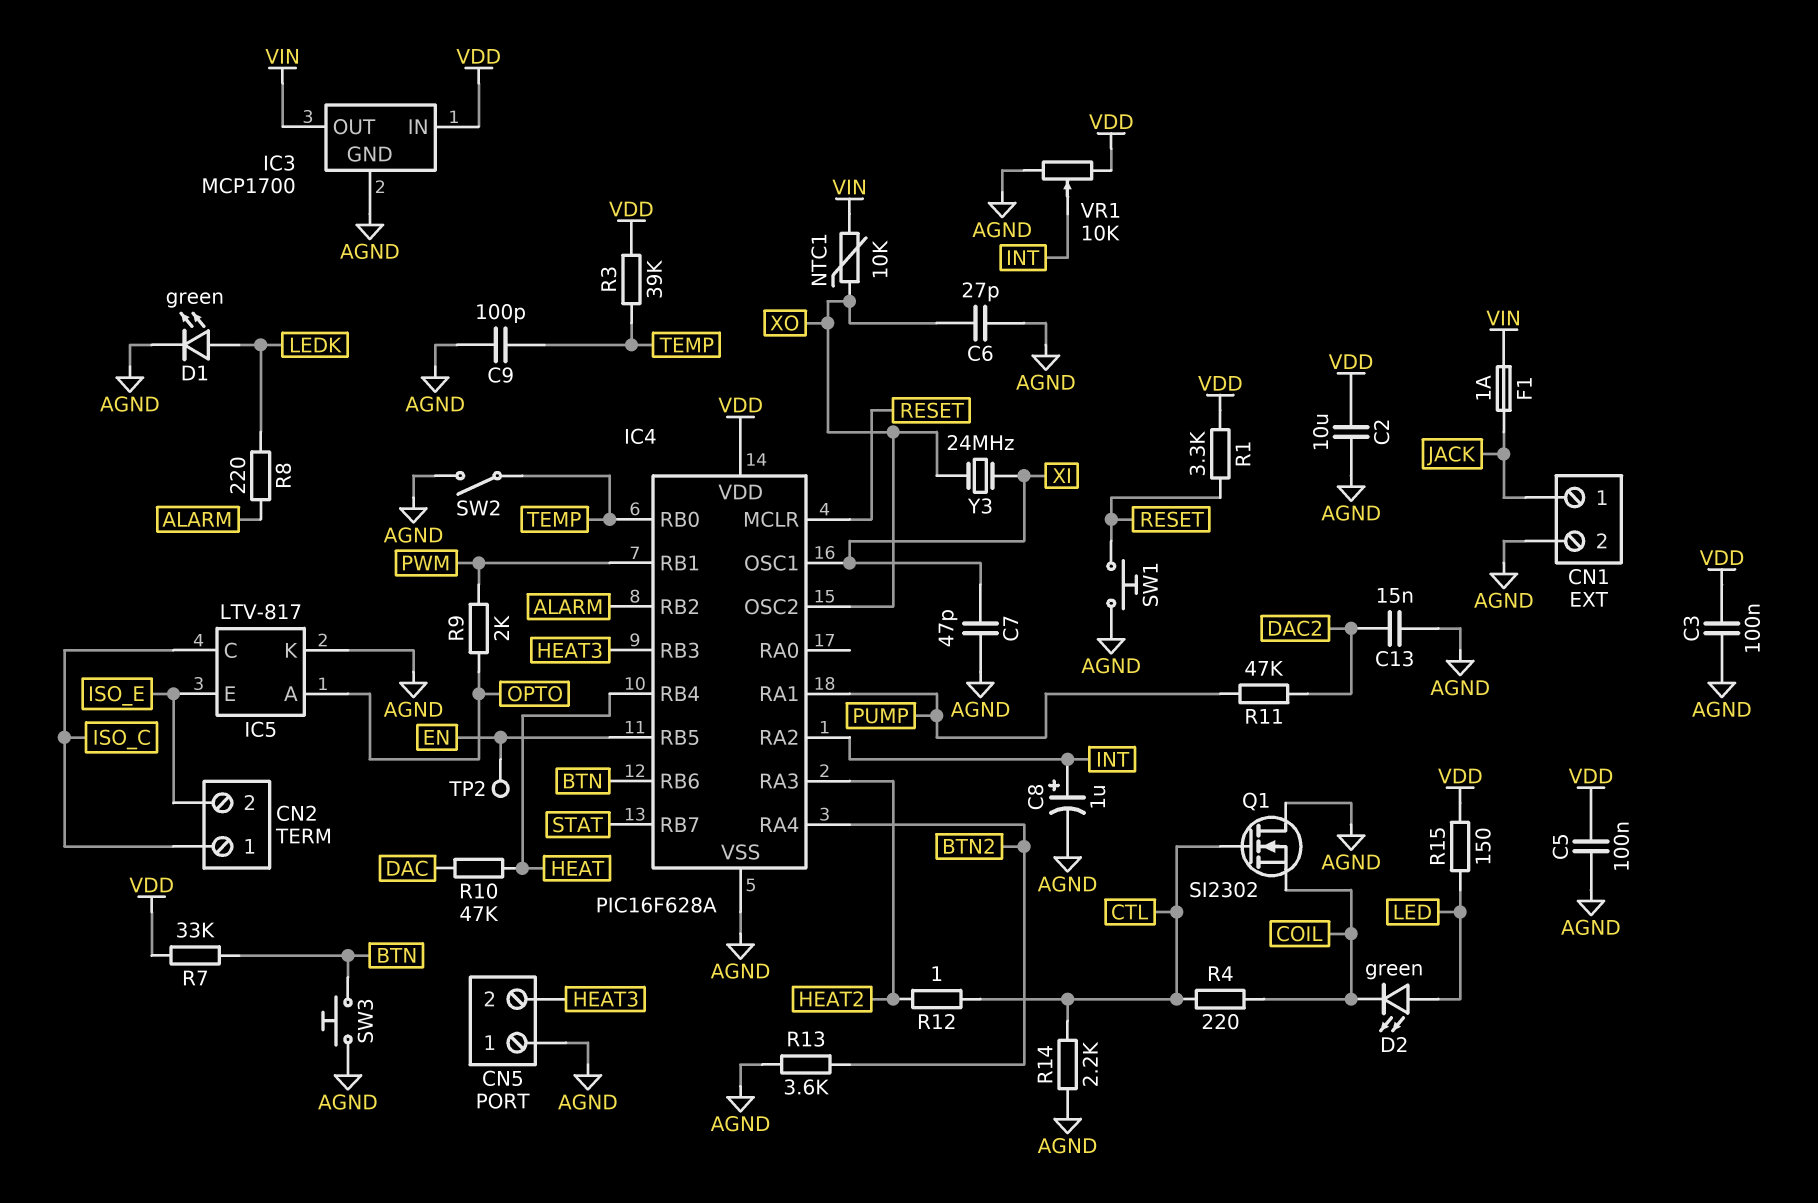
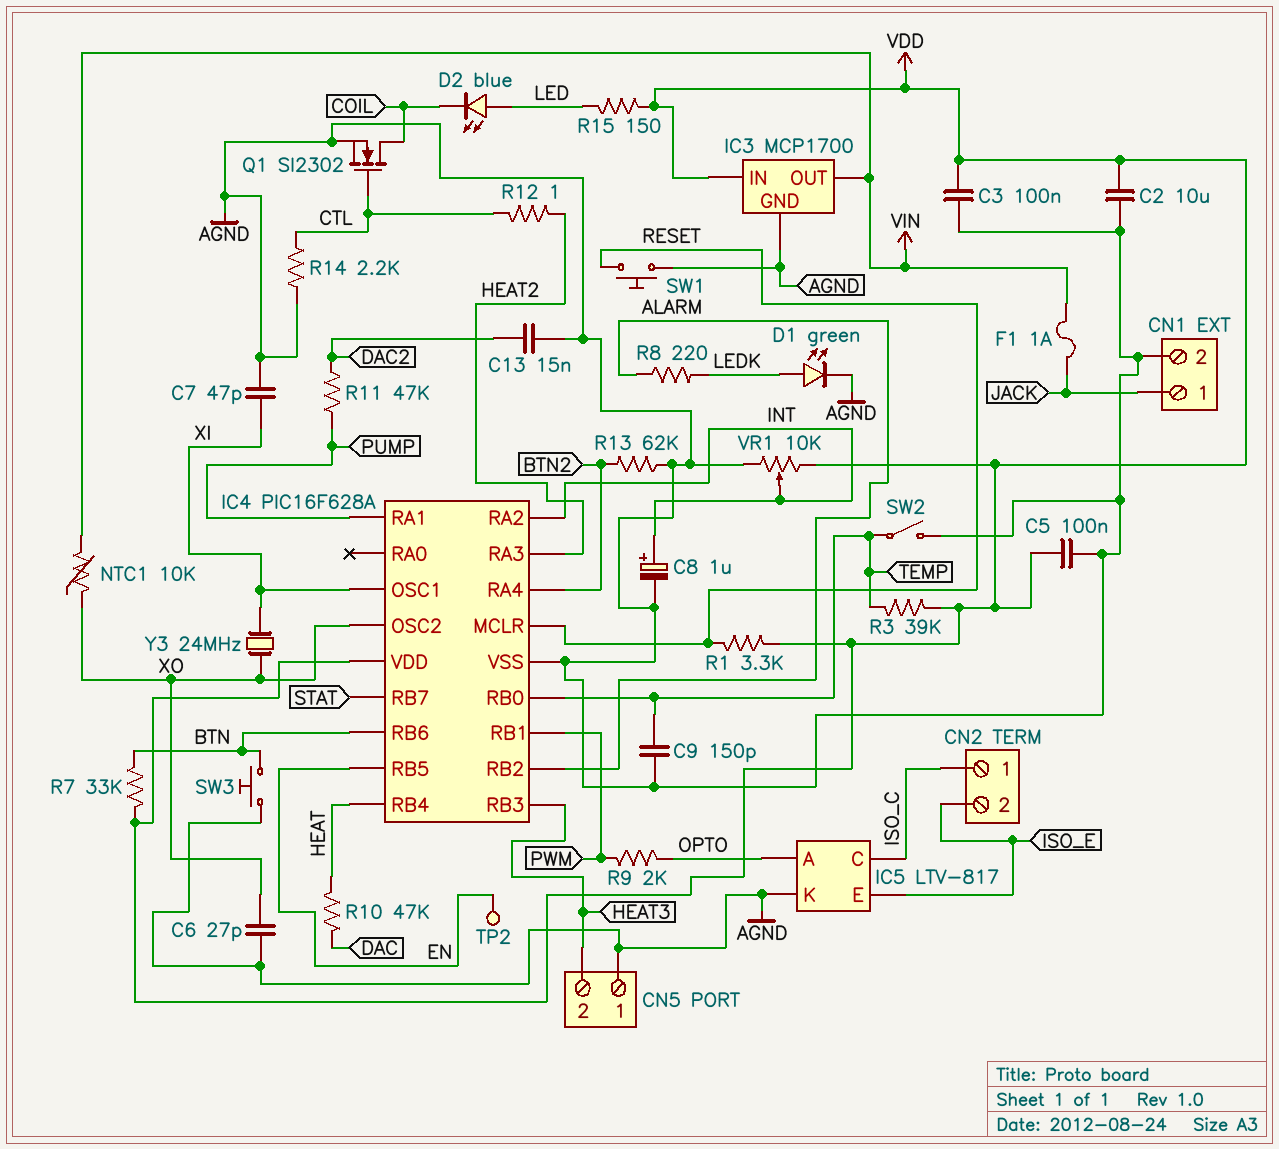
C9: 100pF (AGND, TEMP) -> 150pF (AGND, TEMP)
D2: LED green (A LED, K COIL) -> LED blue (A LED, K COIL)
Q1: NMOS SI2302 (G CTL, D AGND, S COIL) -> NMOS SI2302 (G CTL, D COIL, S AGND)
R4: 220 (COIL, CTL) -> none
R13: 3.6k (AGND, BTN2) -> 62k (AGND, BTN2)

